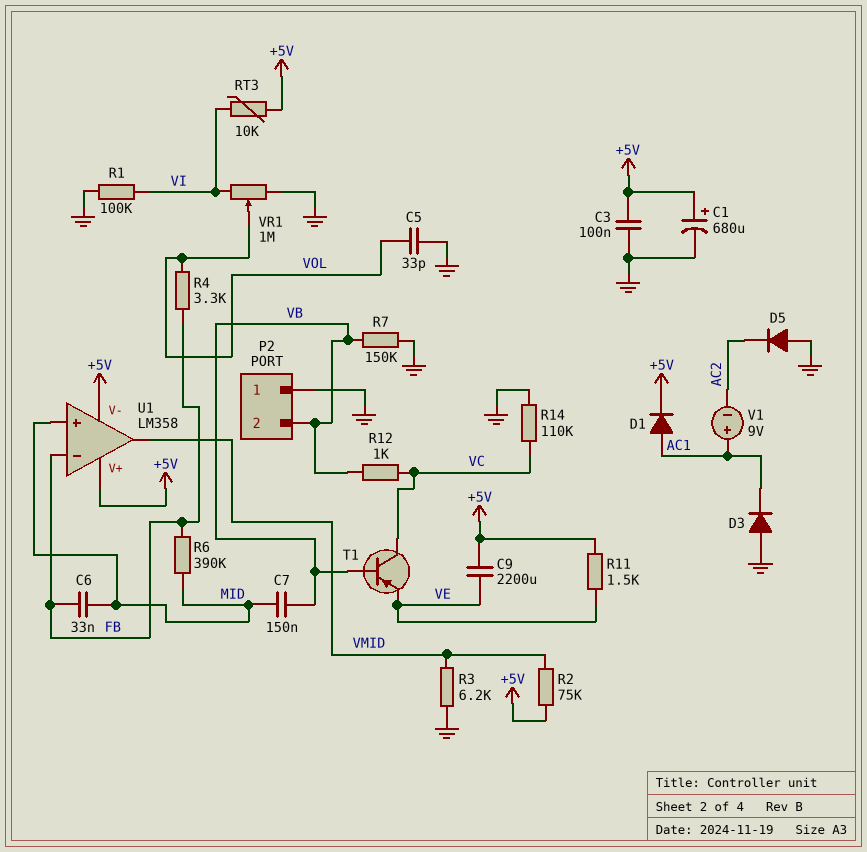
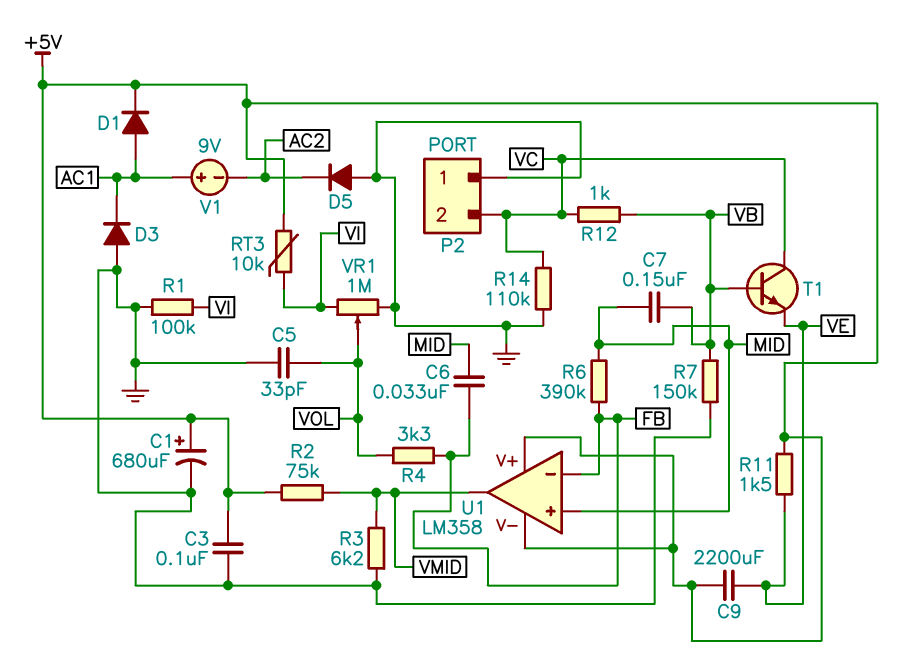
P2 pin 2: VB -> VC
T1: PNP (B VB, C VC, E VE) -> NPN (B VB, C VC, E VE)

